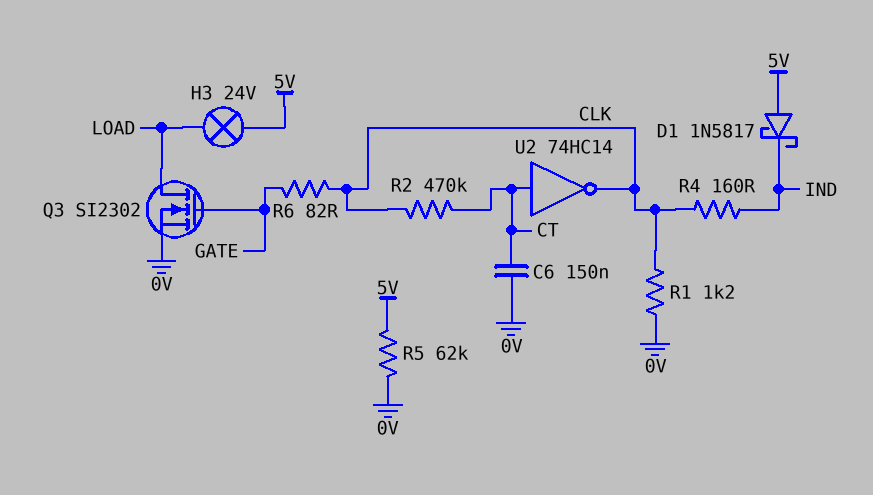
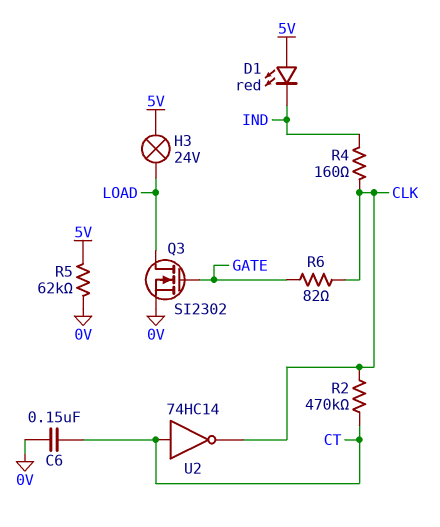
D1: schottky 1N5817 (A 5V, K IND) -> LED red (A 5V, K IND)
R1: 1.2k (0V, CLK) -> none

